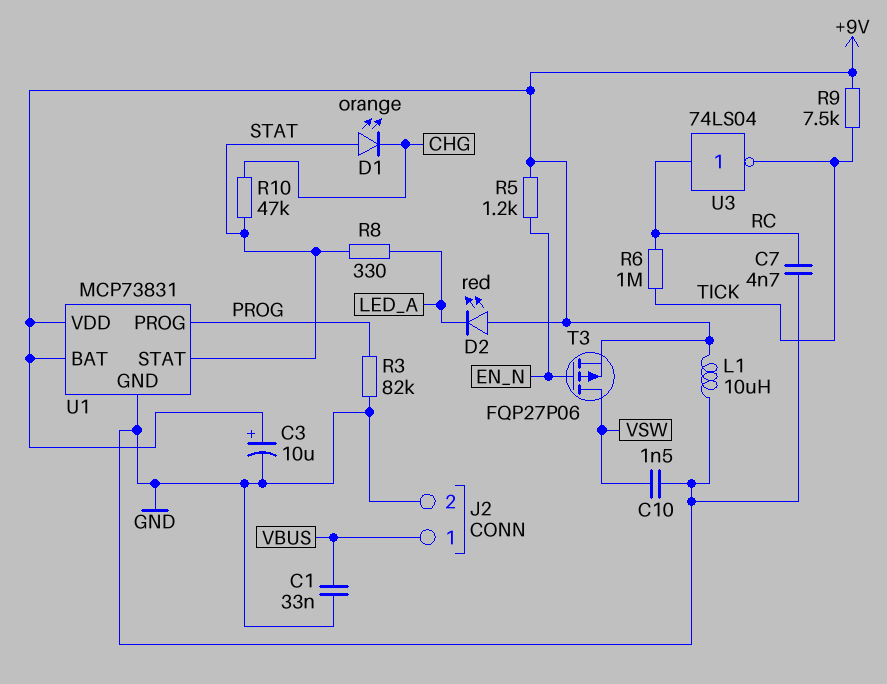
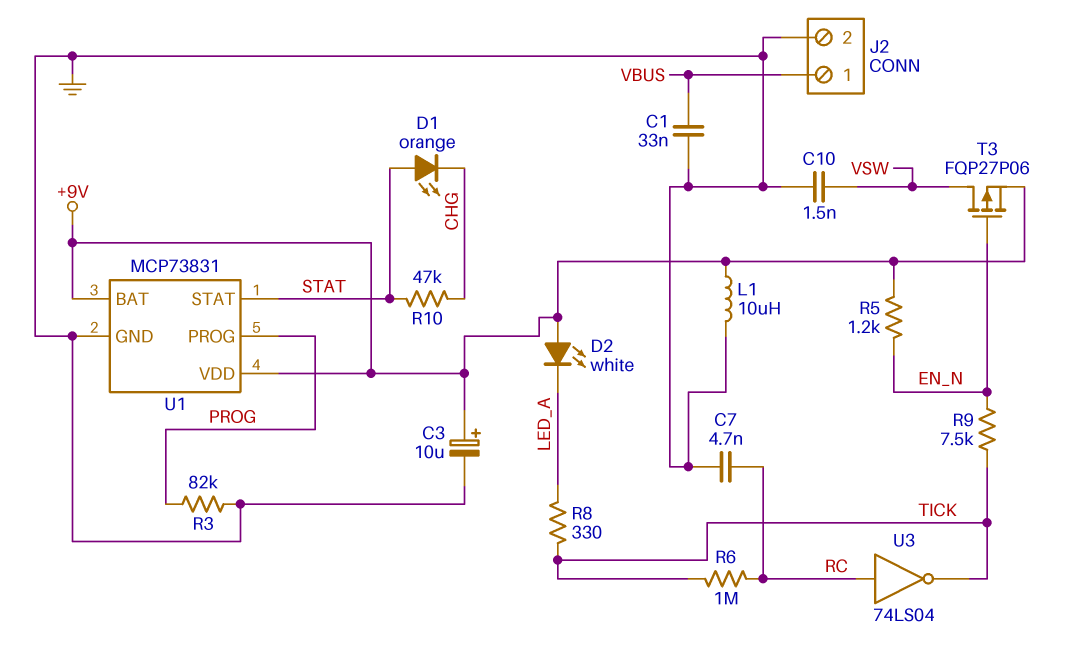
D2: LED red (A +9V, K LED_A) -> LED white (A +9V, K LED_A)
R8: 330 (LED_A, STAT) -> 330 (LED_A, TICK)
R9: 7.5k (+9V, TICK) -> 7.5k (EN_N, TICK)

